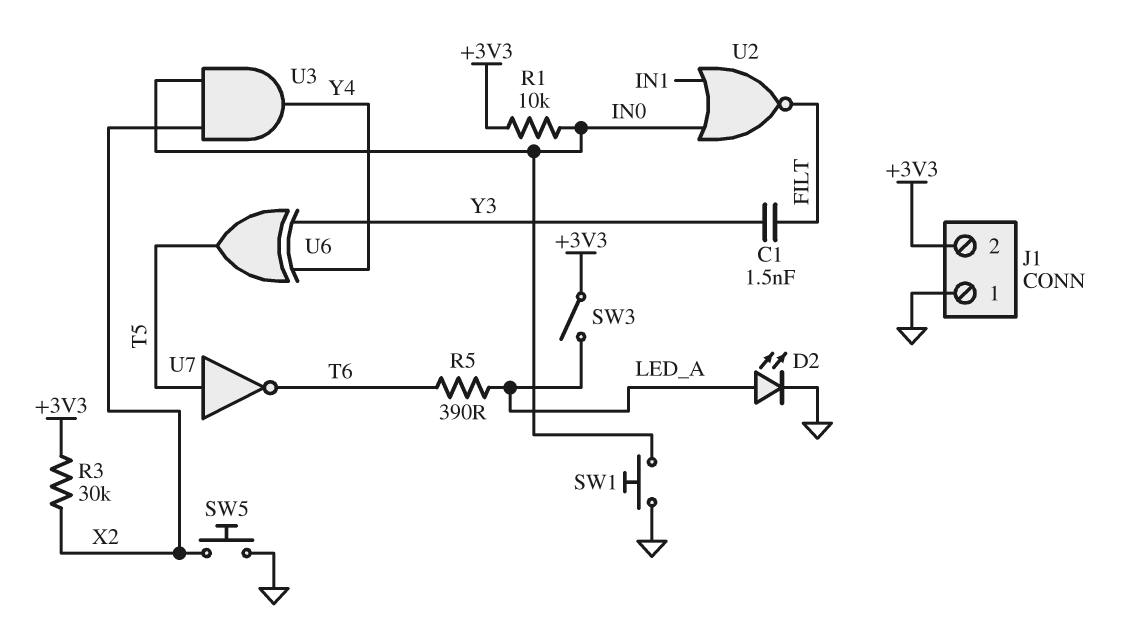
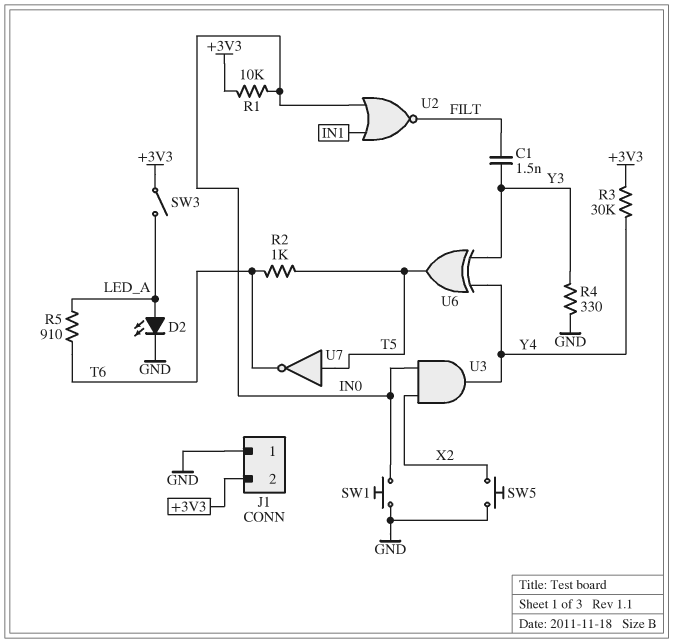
R2: none -> 1k (T5, T6)
R3: 30k (+3V3, X2) -> 30k (+3V3, Y4)
R4: none -> 330 (GND, Y3)
R5: 390 (LED_A, T6) -> 910 (LED_A, T6)

